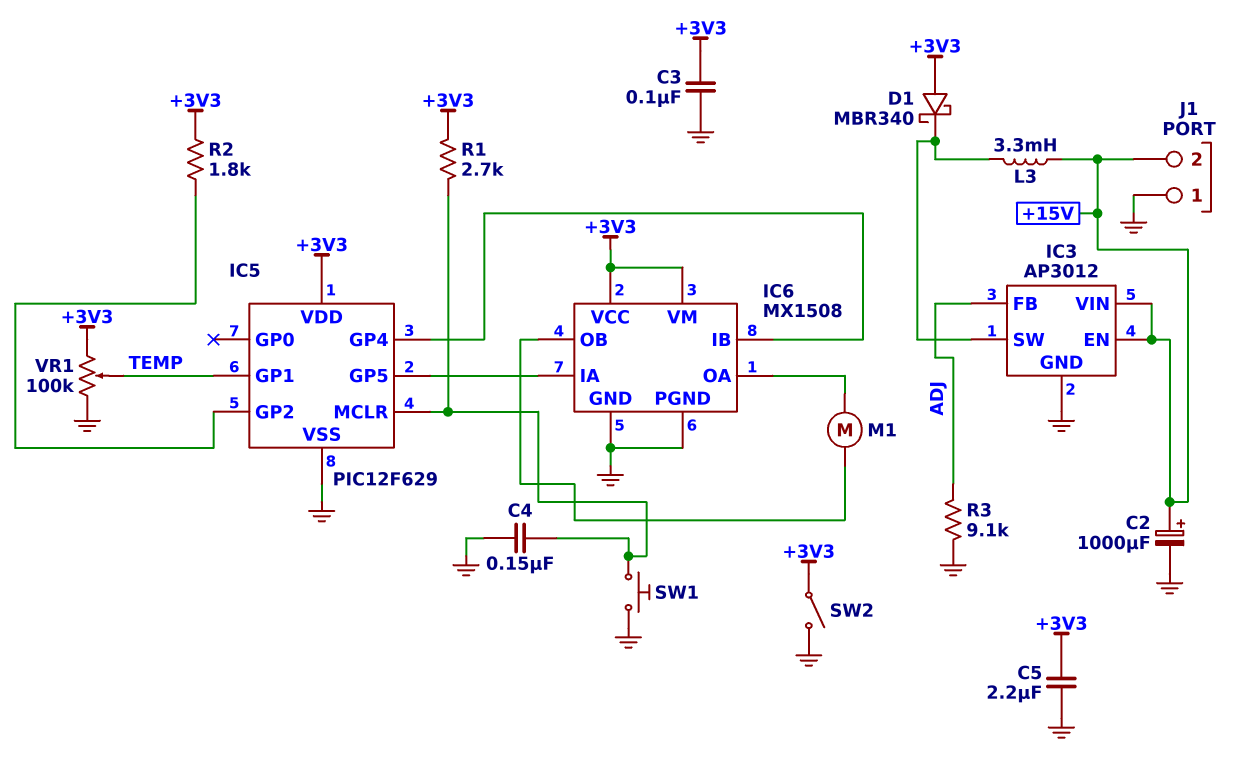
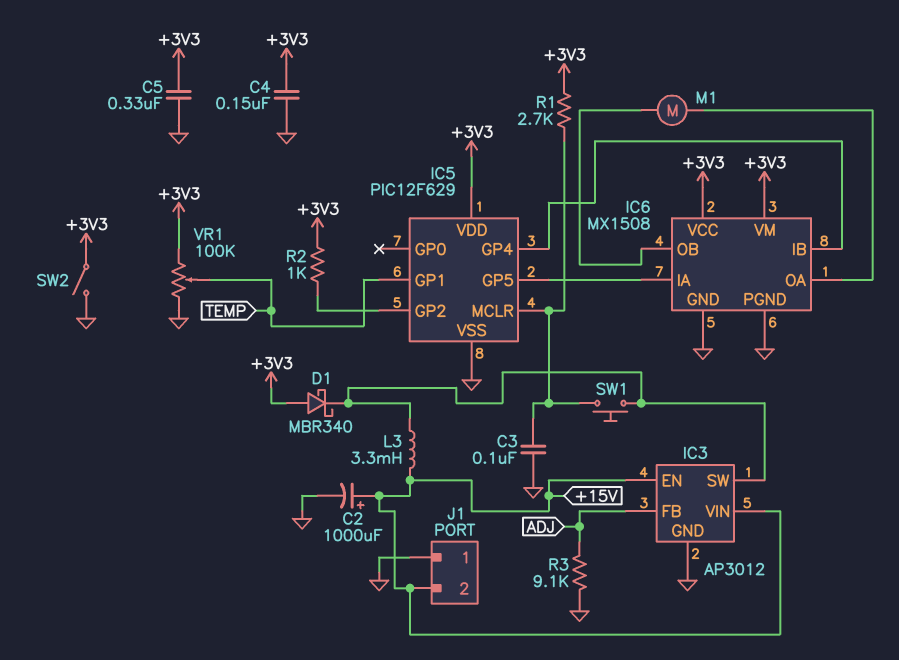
C3: 100nF (+3V3, GND) -> 100nF (GND, IC5/MCLR)
C4: 150nF (GND, IC5/MCLR) -> 150nF (+3V3, GND)
C5: 2.2uF (+3V3, GND) -> 330nF (+3V3, GND)
R2: 1.8k (+3V3, IC5/GP2) -> 1k (+3V3, IC5/GP2)
SW1: button (GND, IC5/MCLR) -> button (IC3/SW, IC5/MCLR)

